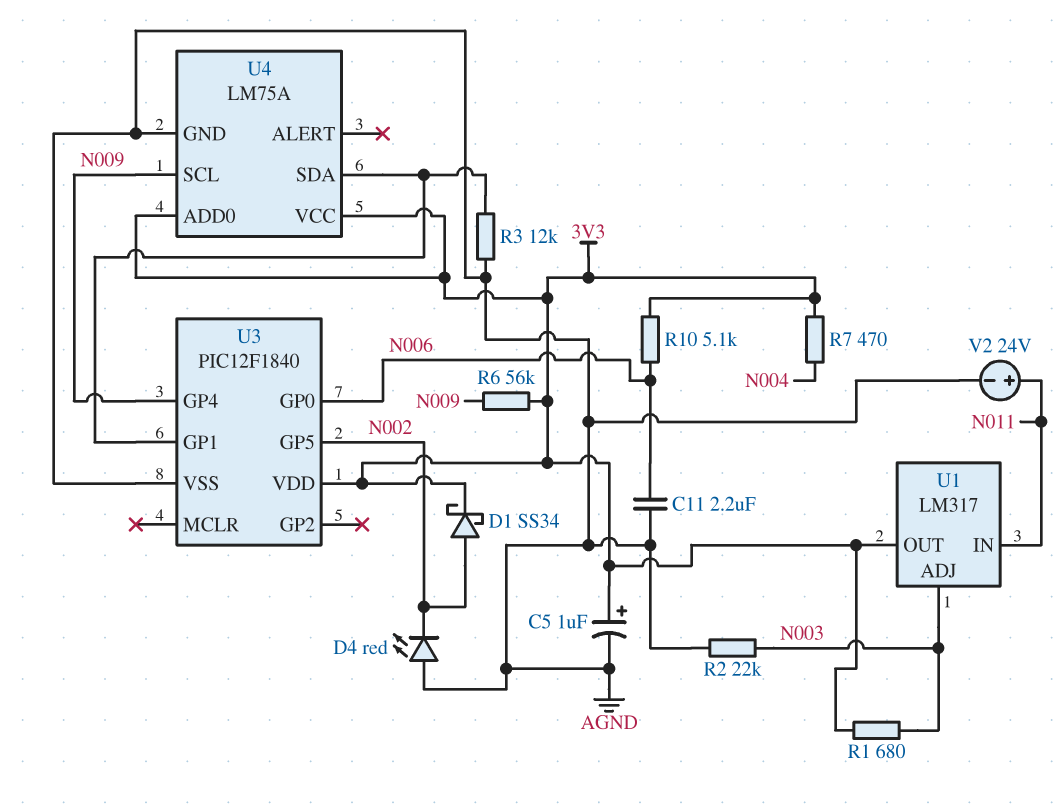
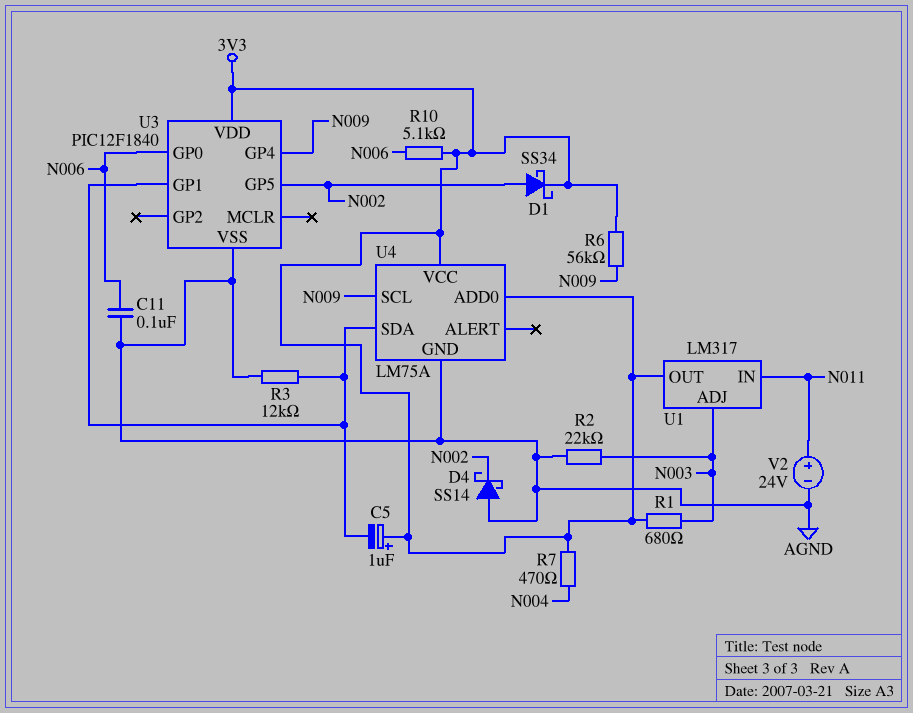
C5: 1uF (plus 3V3, minus AGND) -> 1uF (plus 3V3, minus U3/GP1)
C11: 2.2uF (AGND, N006) -> 100nF (AGND, N006)
D4: LED red (A AGND, K N002) -> schottky SS14 (A AGND, K N002)

